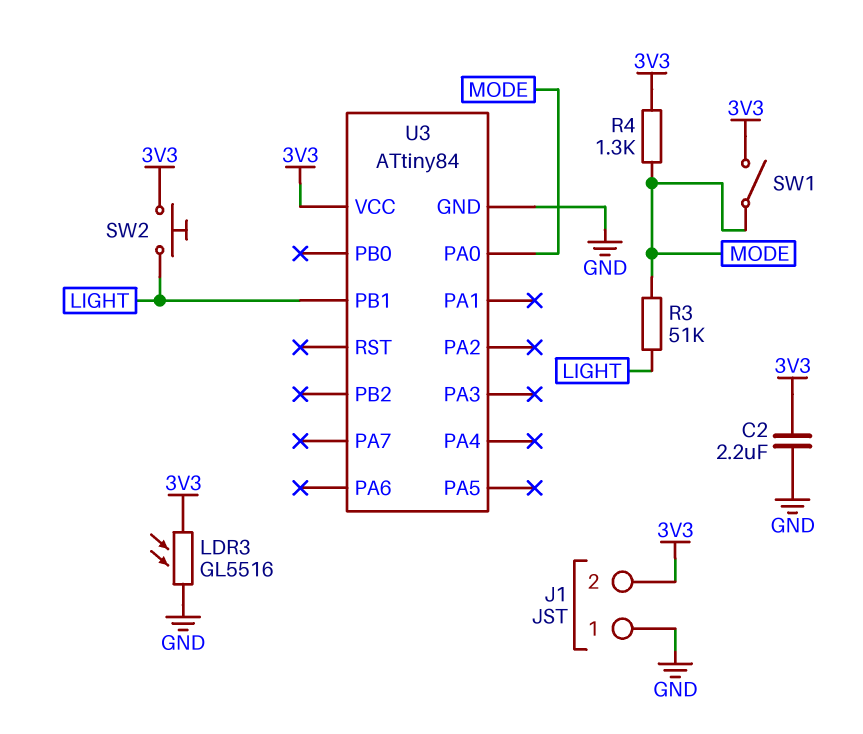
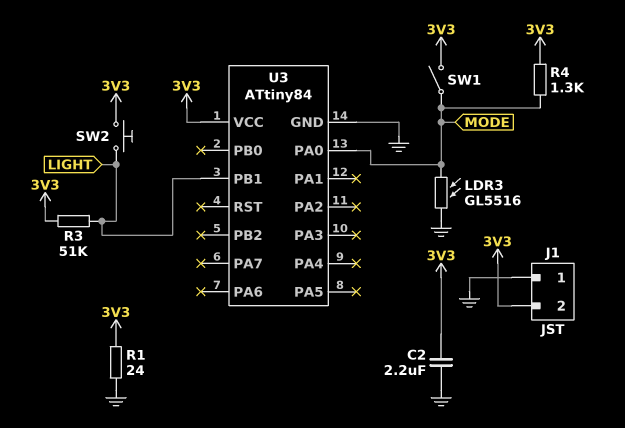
LDR3: GL5516 (3V3, GND) -> GL5516 (GND, MODE)
R1: none -> 24 (3V3, GND)
R3: 51k (LIGHT, MODE) -> 51k (3V3, LIGHT)

